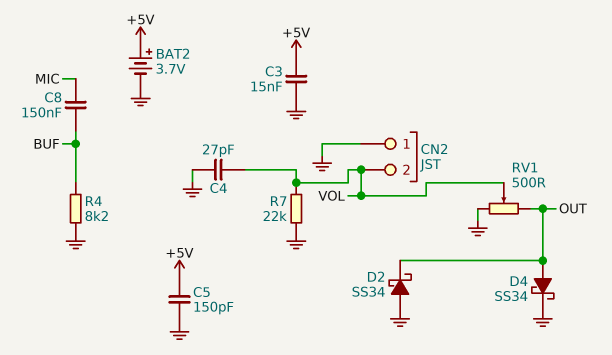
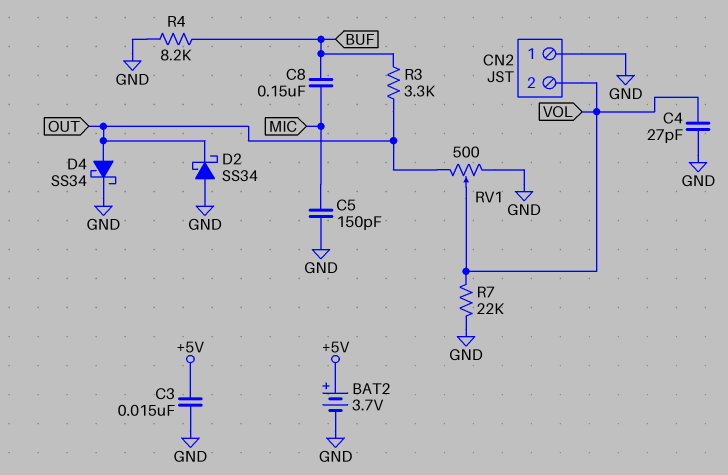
C5: 150pF (+5V, GND) -> 150pF (GND, MIC)
R3: none -> 3.3k (BUF, OUT)

